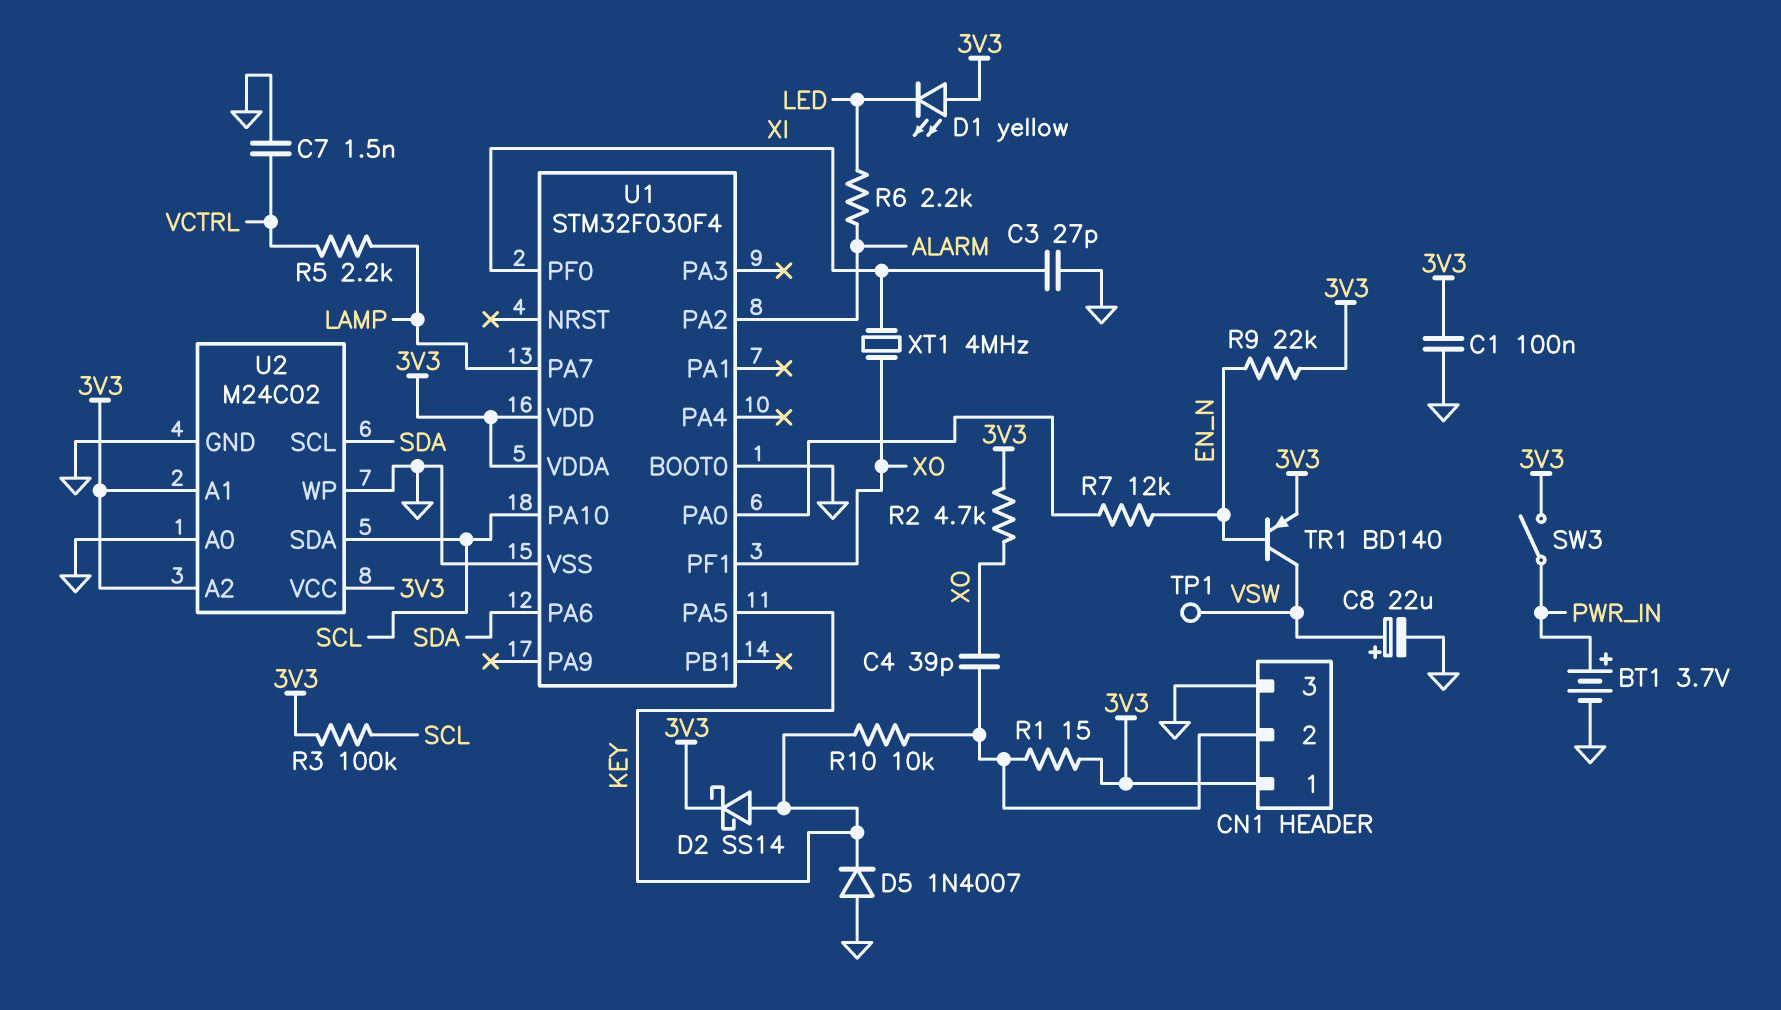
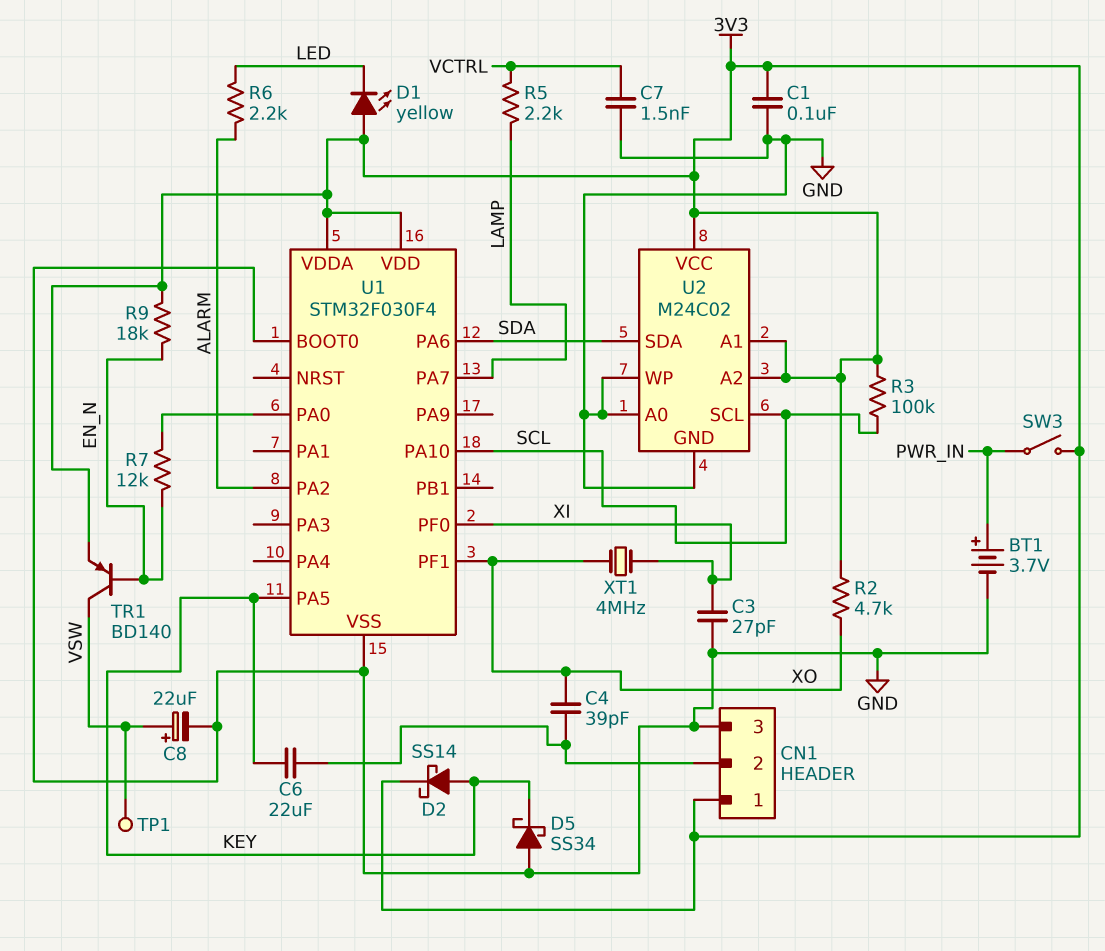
C6: none -> 22uF (CN1/2, KEY)
D5: diode 1N4007 (A GND, K KEY) -> schottky SS34 (A GND, K KEY)
R1: 15 (3V3, CN1/2) -> none
R9: 22k (3V3, EN_N) -> 18k (3V3, EN_N)
R10: 10k (CN1/2, KEY) -> none
U2 pin SCL: SDA -> SCL
U2 pin SDA: SCL -> SDA

